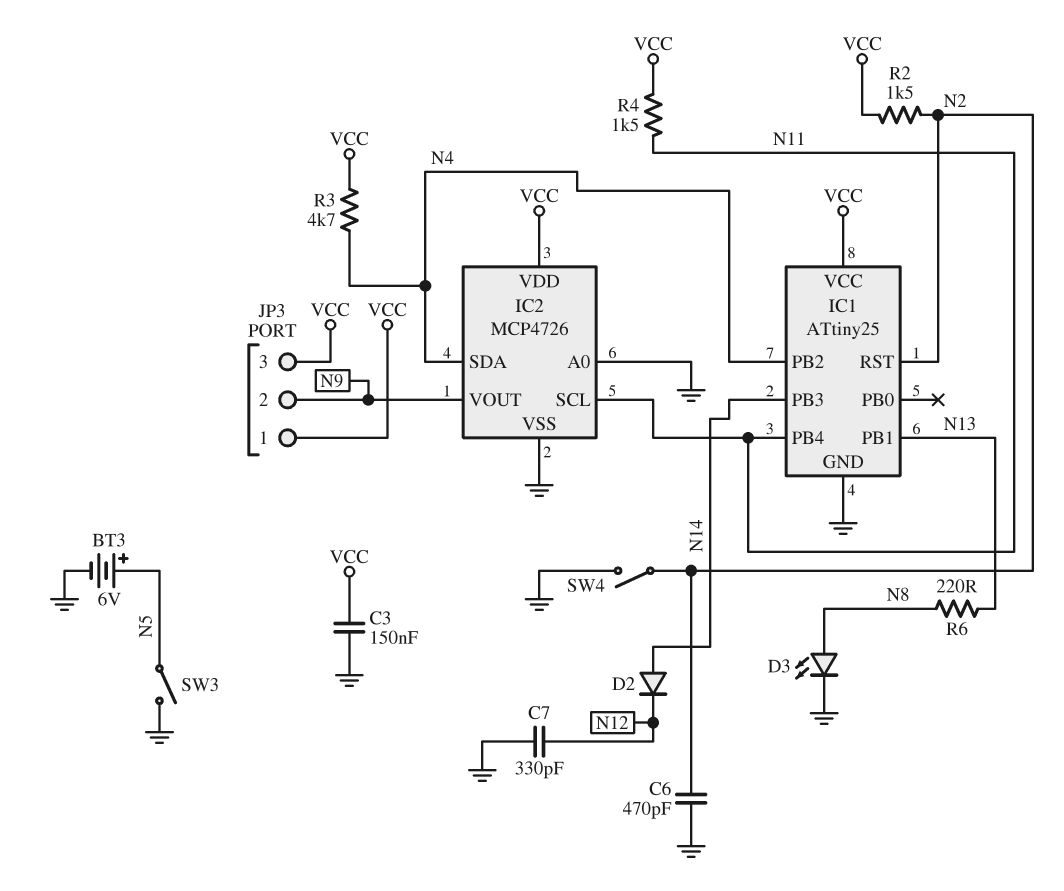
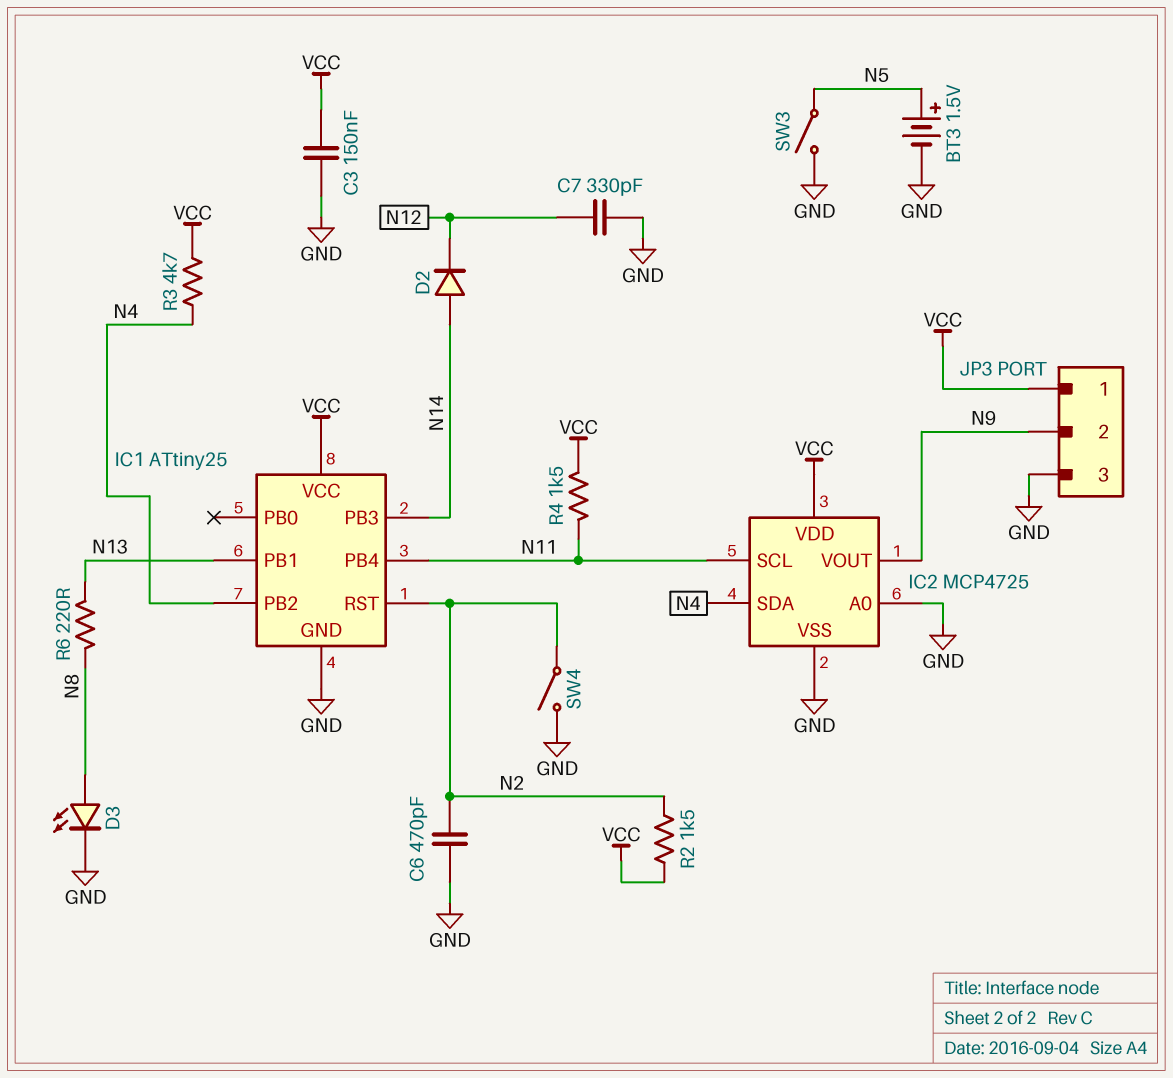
BT3: 6V (plus N5, minus GND) -> 1.5V (plus N5, minus GND)
IC2: MCP4726 -> MCP4725
JP3 pin 3: VCC -> GND

